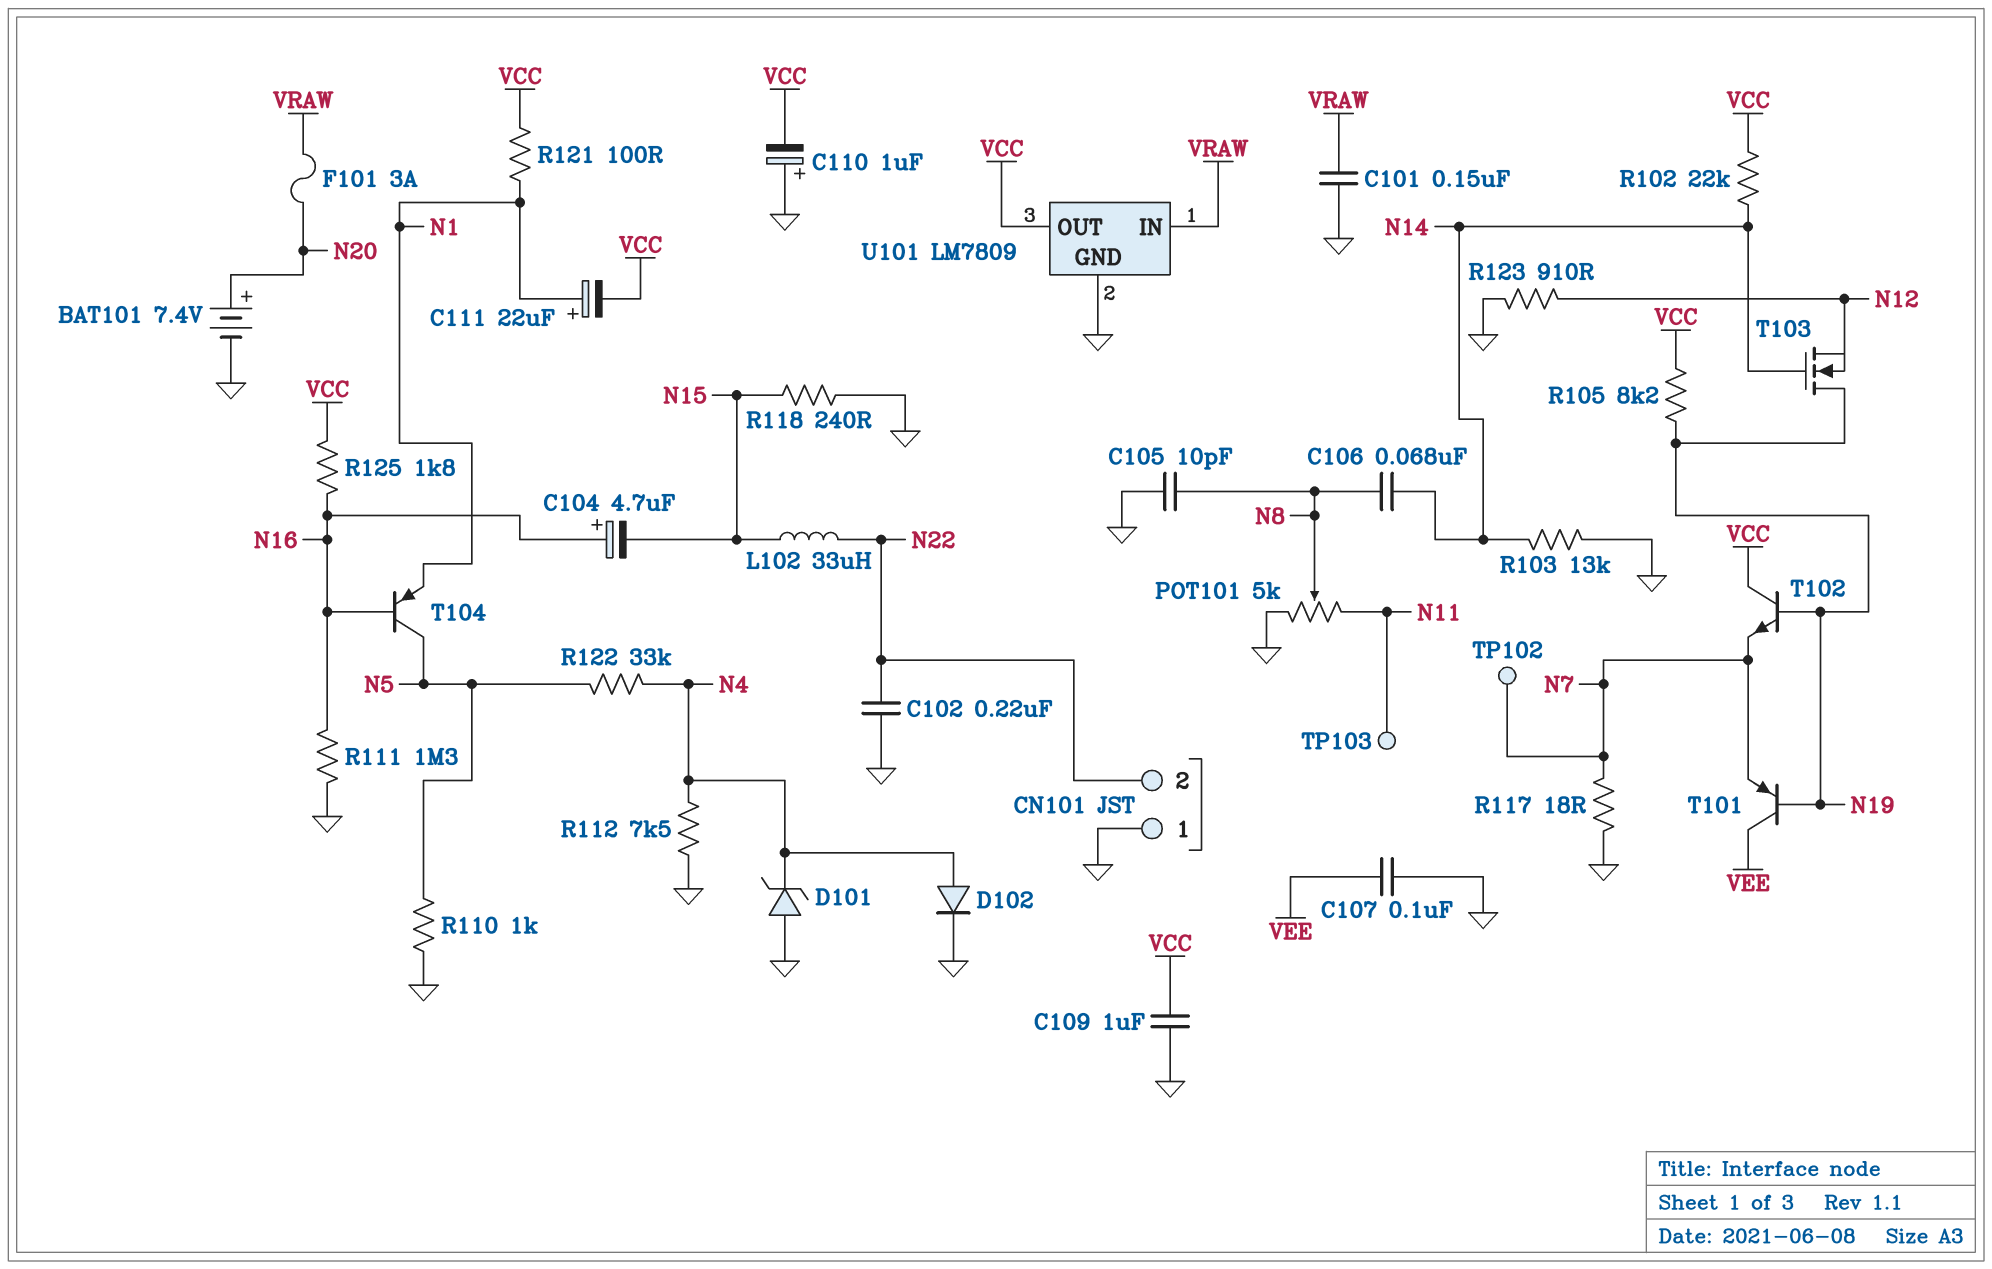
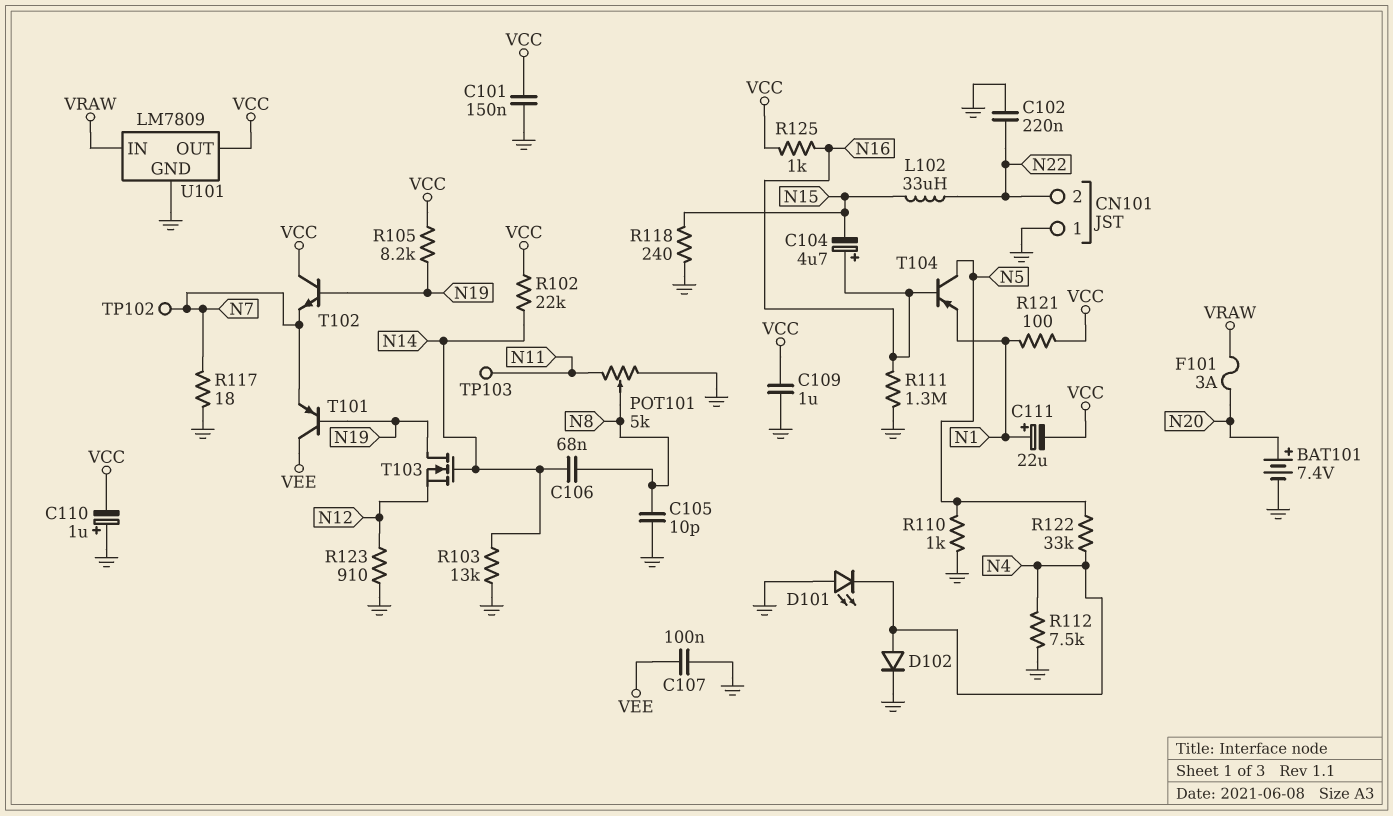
C101: 150nF (GND, VRAW) -> 150nF (GND, VCC)
D101: zener (A GND, K N4) -> LED (A GND, K N4)
R125: 1.8k (N16, VCC) -> 1k (N16, VCC)

